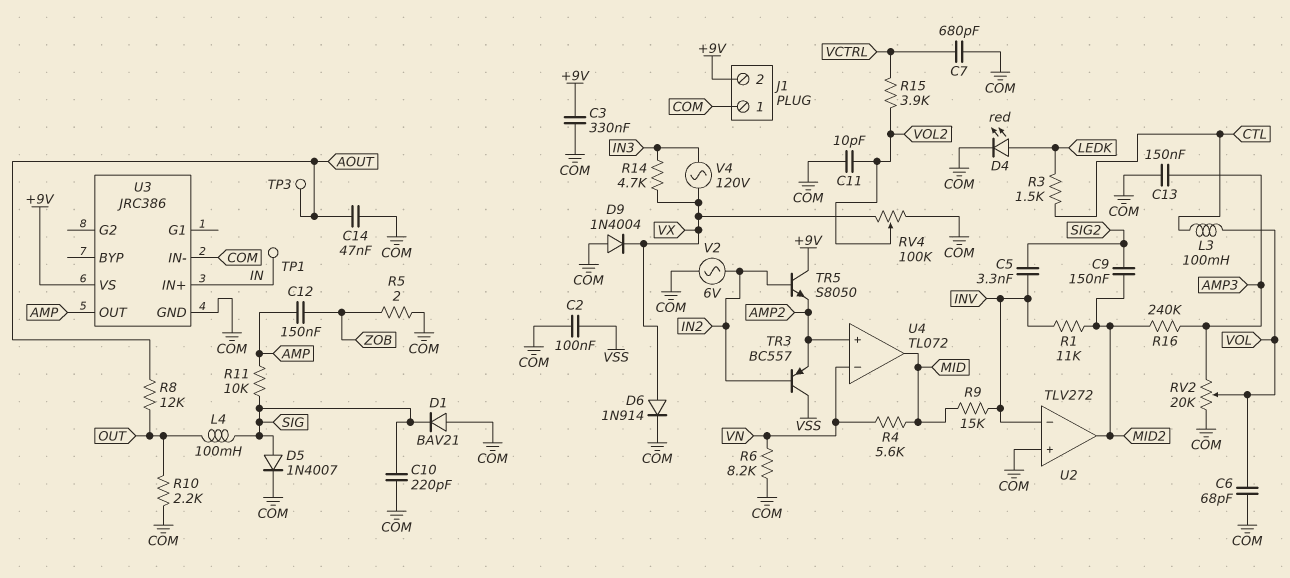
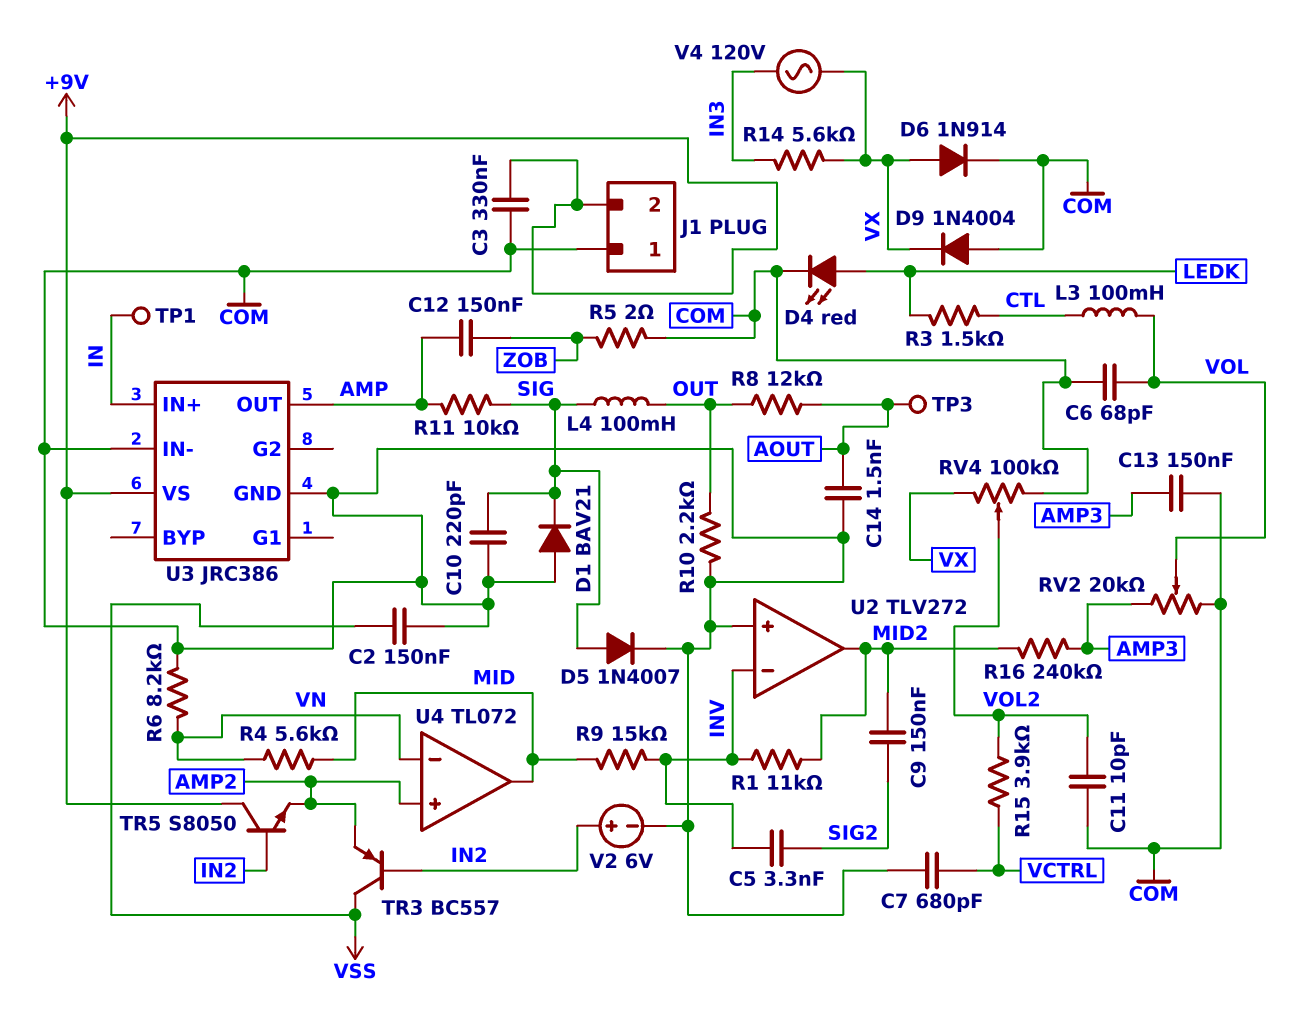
C2: 100nF (COM, VSS) -> 150nF (COM, VSS)
C14: 47nF (AOUT, COM) -> 1.5nF (AOUT, COM)
R14: 4.7k (IN3, VX) -> 5.6k (IN3, VX)
V2: AC 6V (COM, IN2) -> 6V (plus IN2, minus COM)

